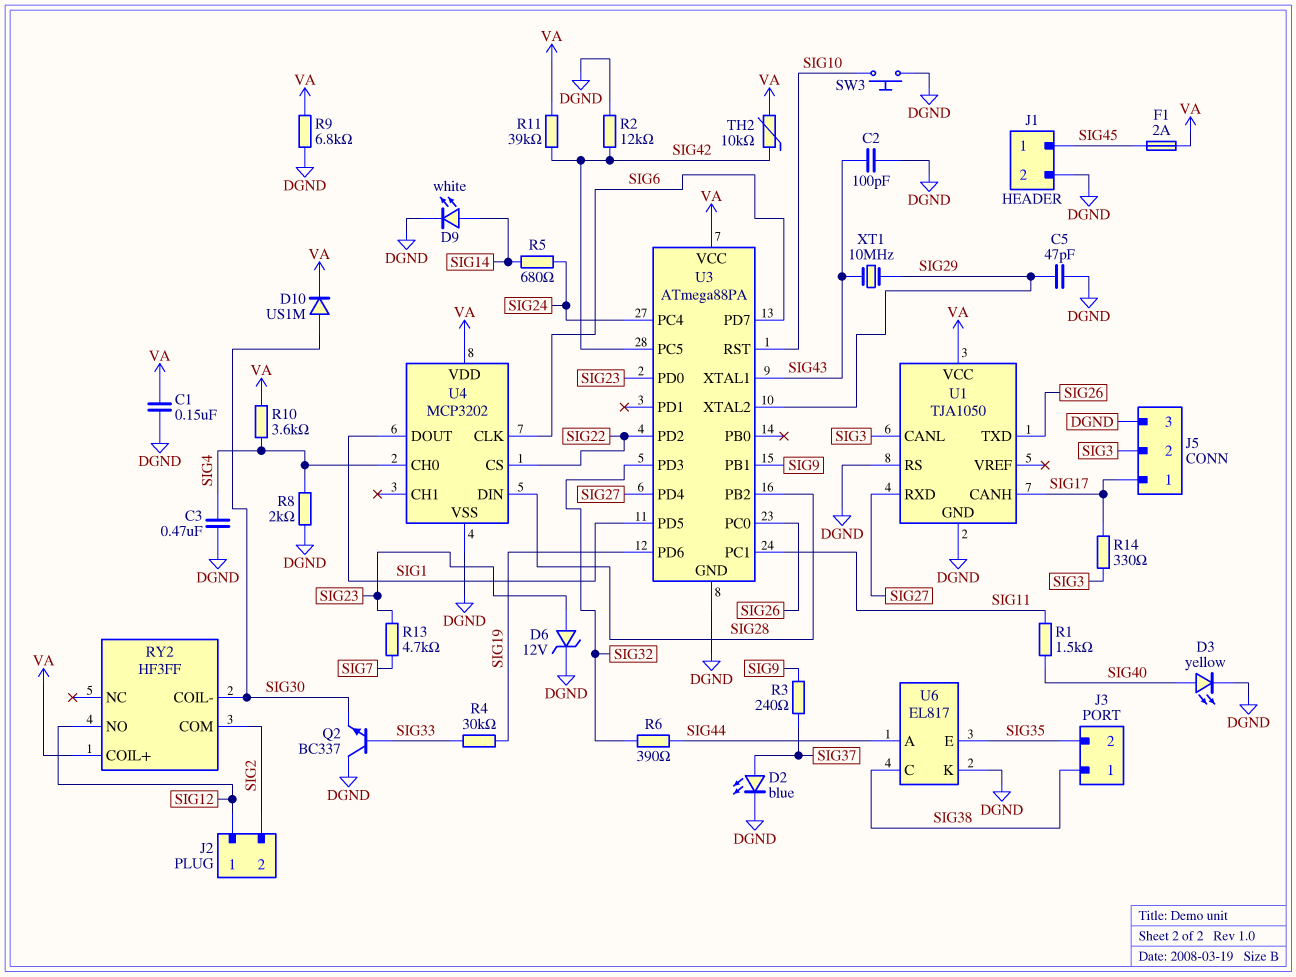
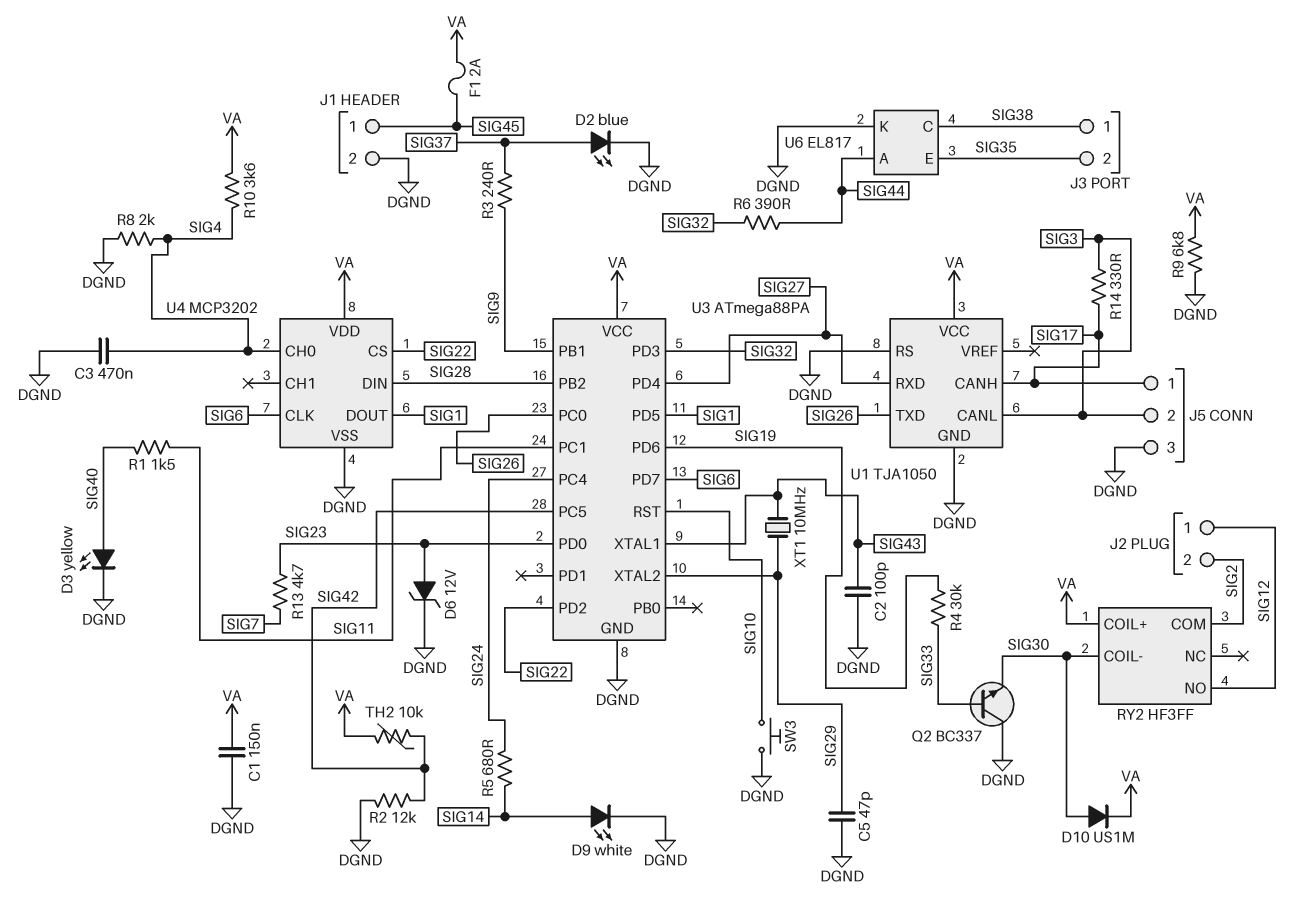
R11: 39k (SIG42, VA) -> none

